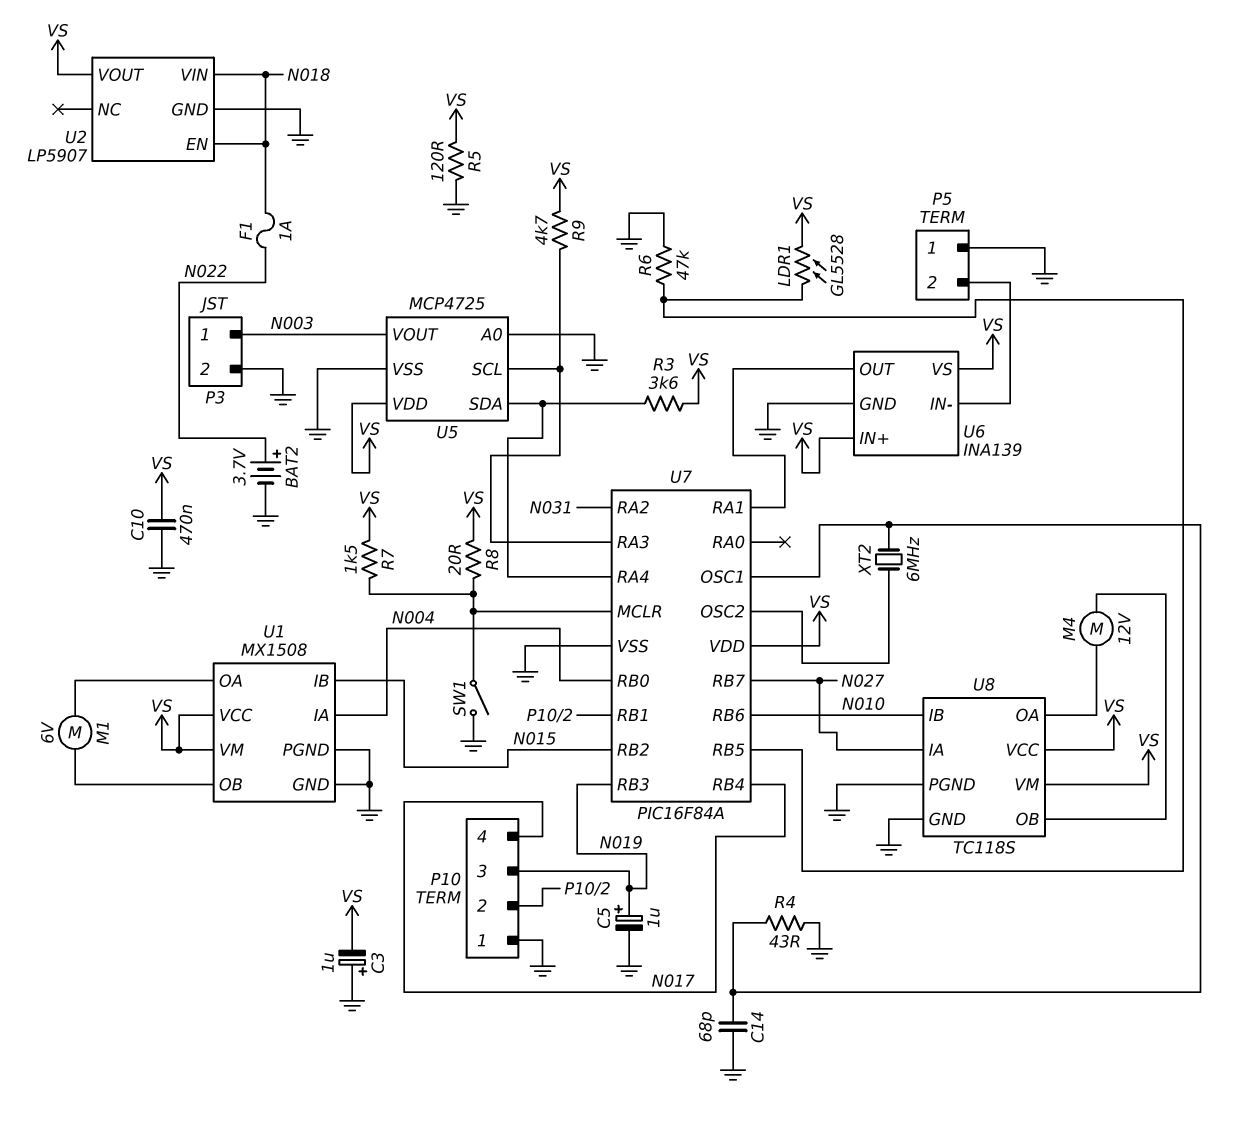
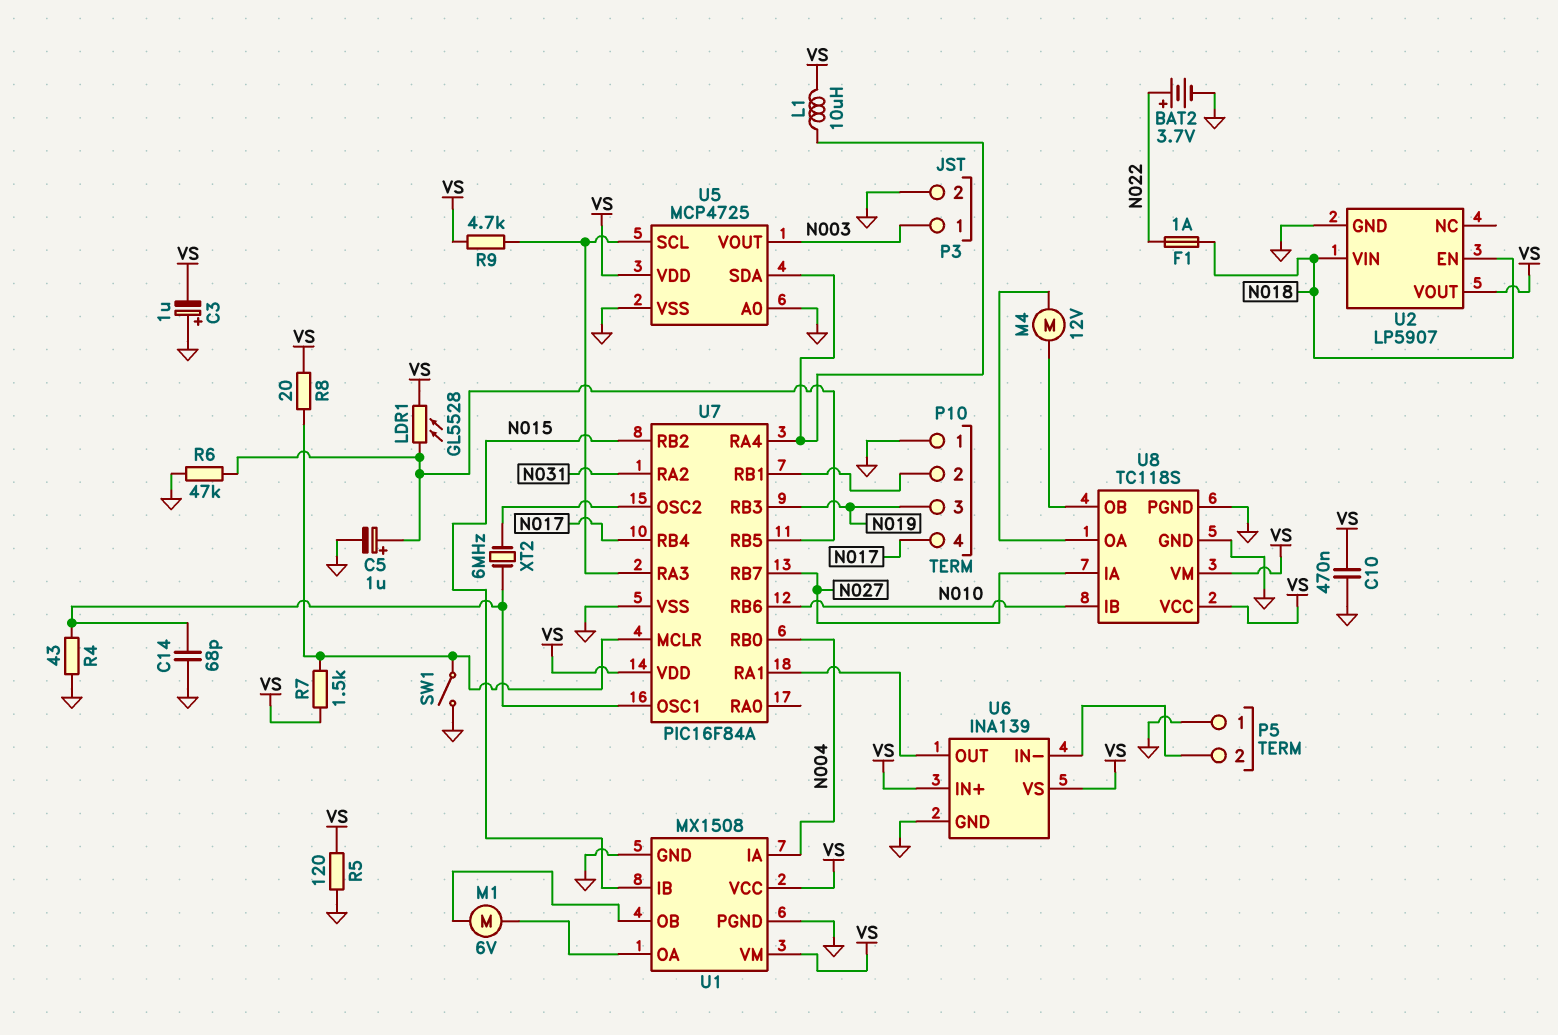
C5: 1uF (plus N019, minus GND) -> 1uF (plus U7/RB5, minus GND)
L1: none -> 10uH (U5/SDA, VS)
R3: 3.6k (U5/SDA, VS) -> none

